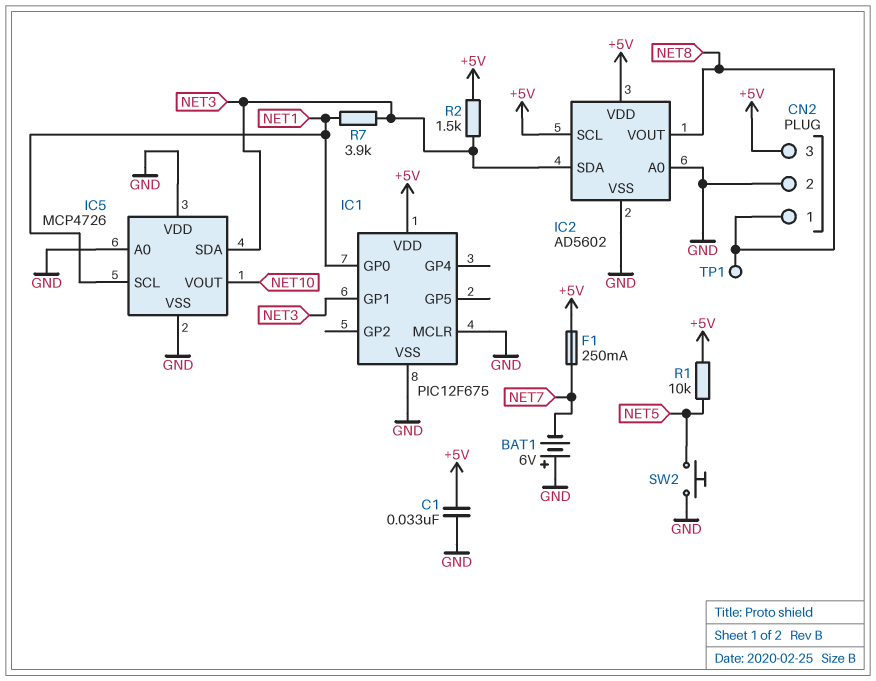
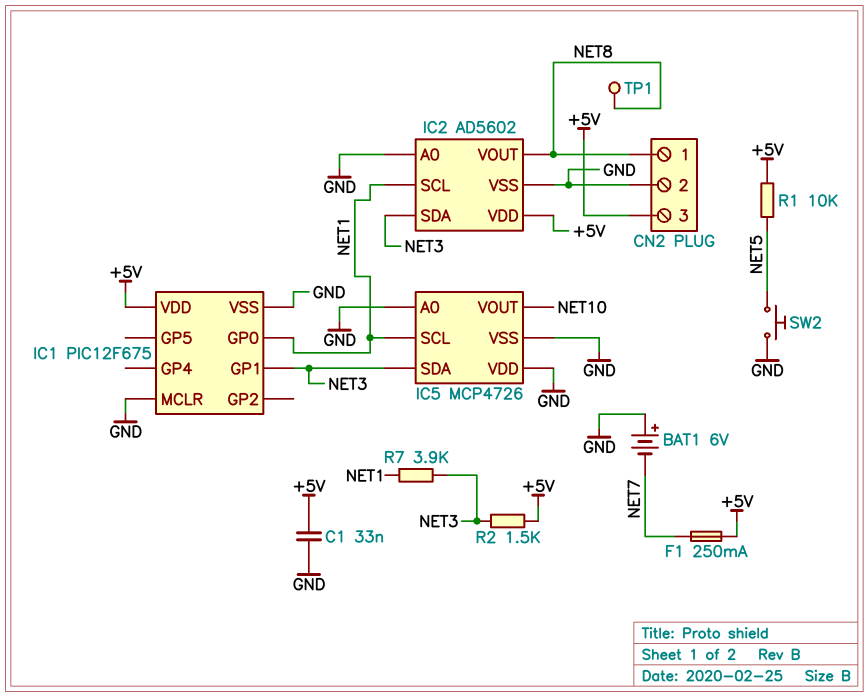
IC2 pin SCL: +5V -> NET1

